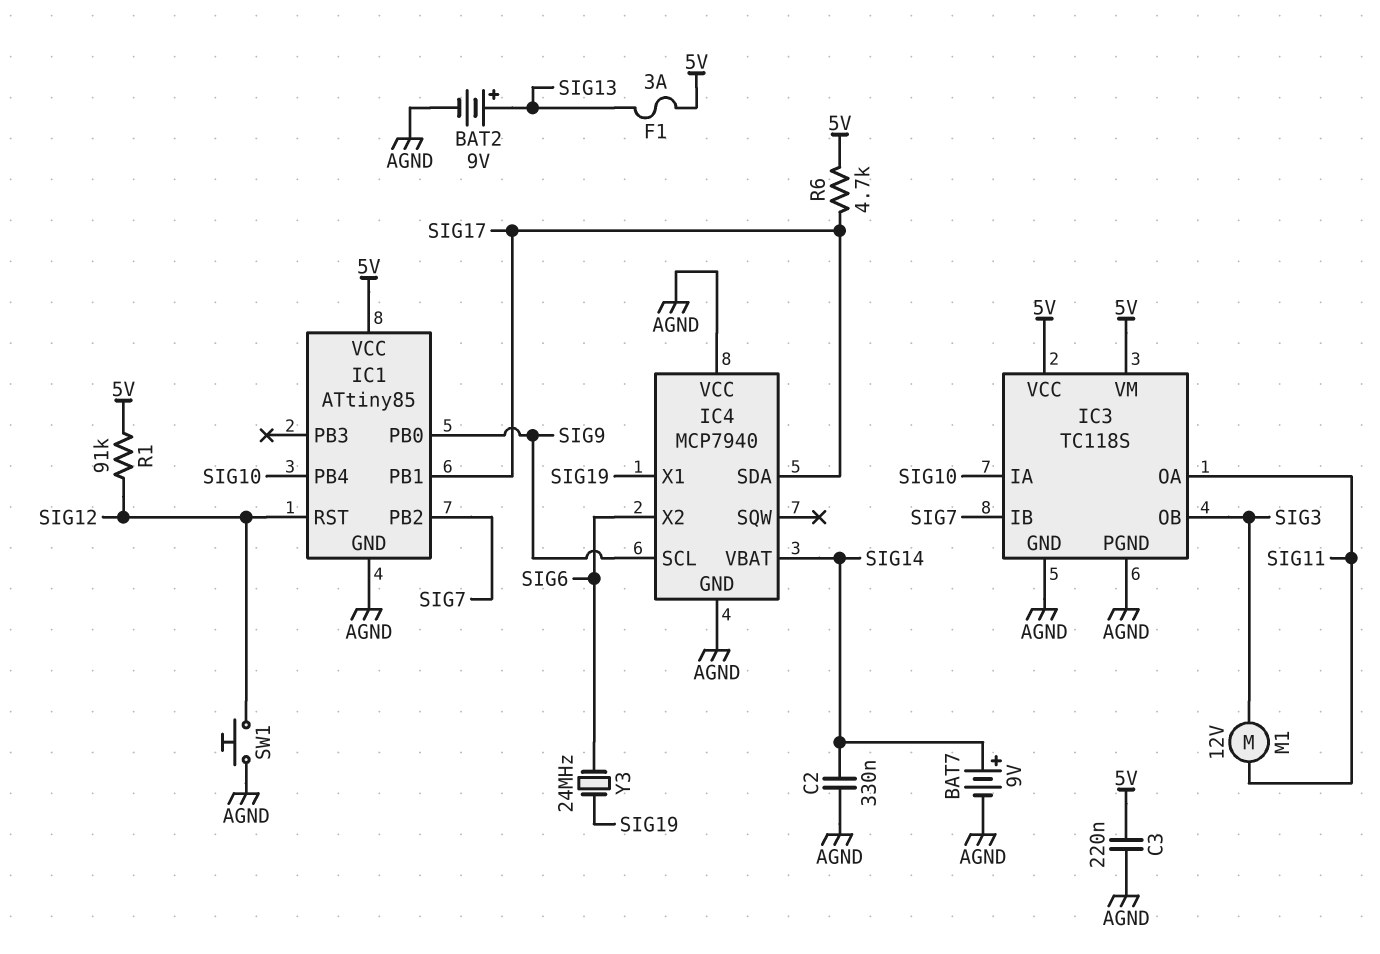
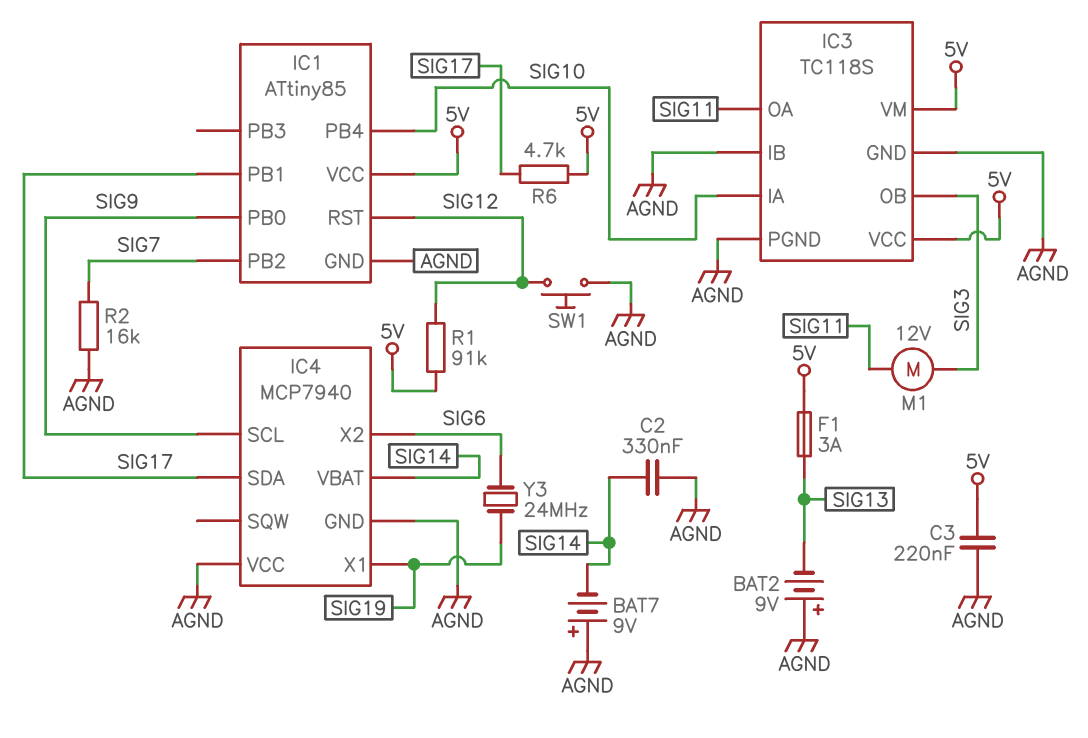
BAT2: 9V (plus SIG13, minus AGND) -> 9V (plus AGND, minus SIG13)
BAT7: 9V (plus SIG14, minus AGND) -> 9V (plus AGND, minus SIG14)
IC3 pin IB: SIG7 -> AGND
R2: none -> 16k (AGND, SIG7)

